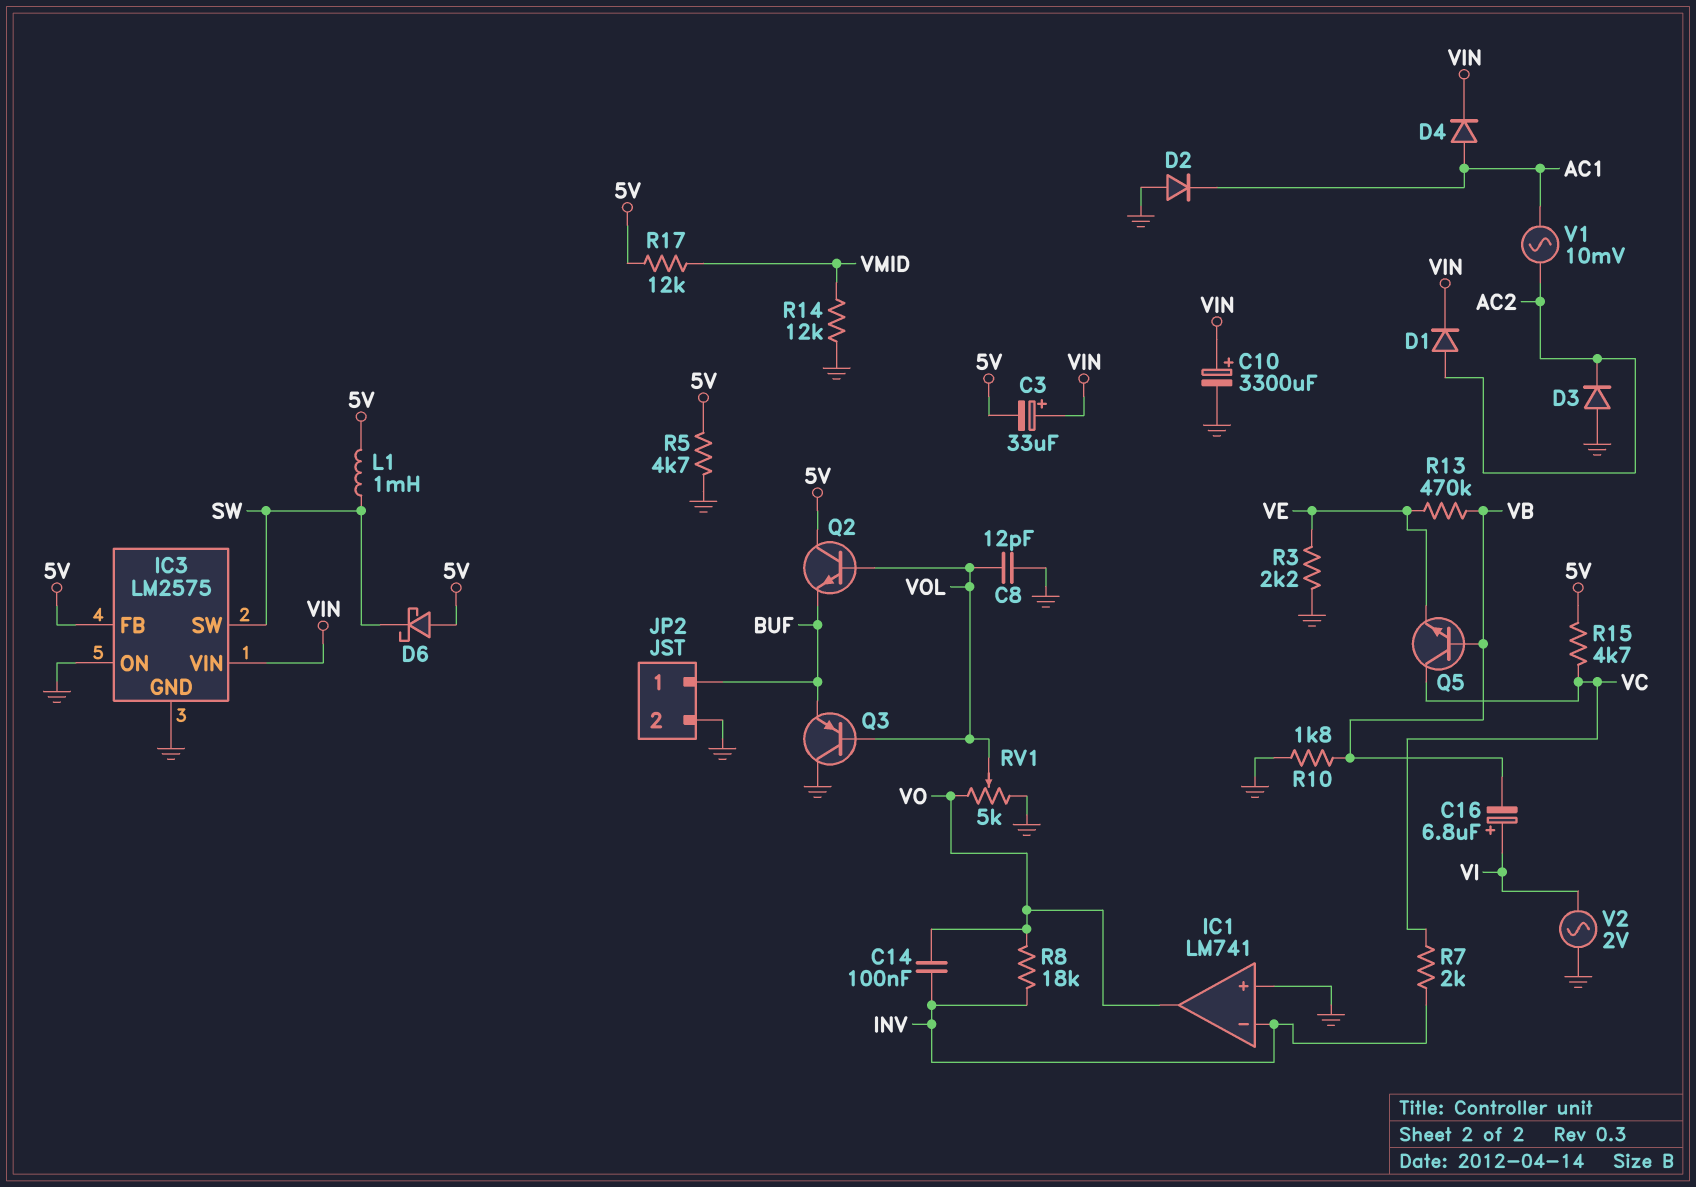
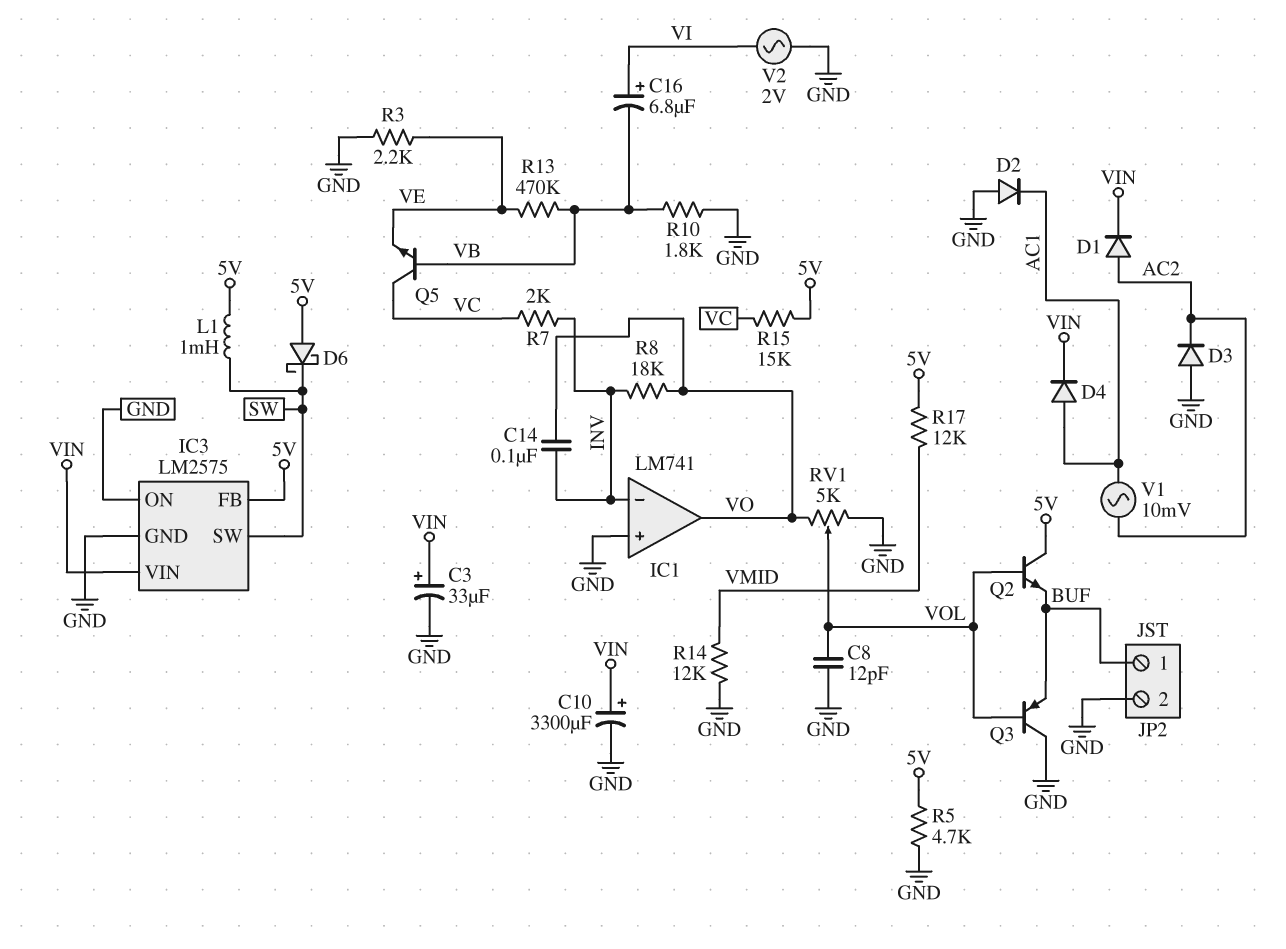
C3: 33uF (plus VIN, minus 5V) -> 33uF (plus VIN, minus GND)
R15: 4.7k (5V, VC) -> 15k (5V, VC)

